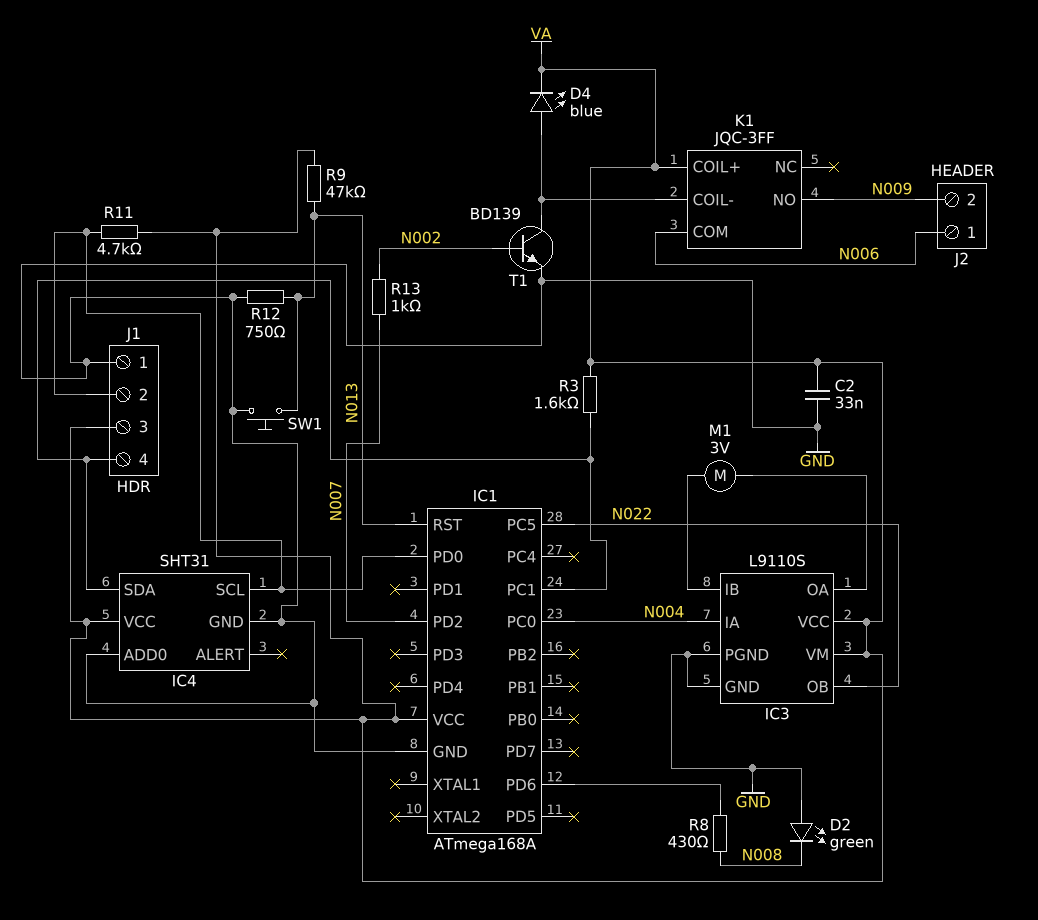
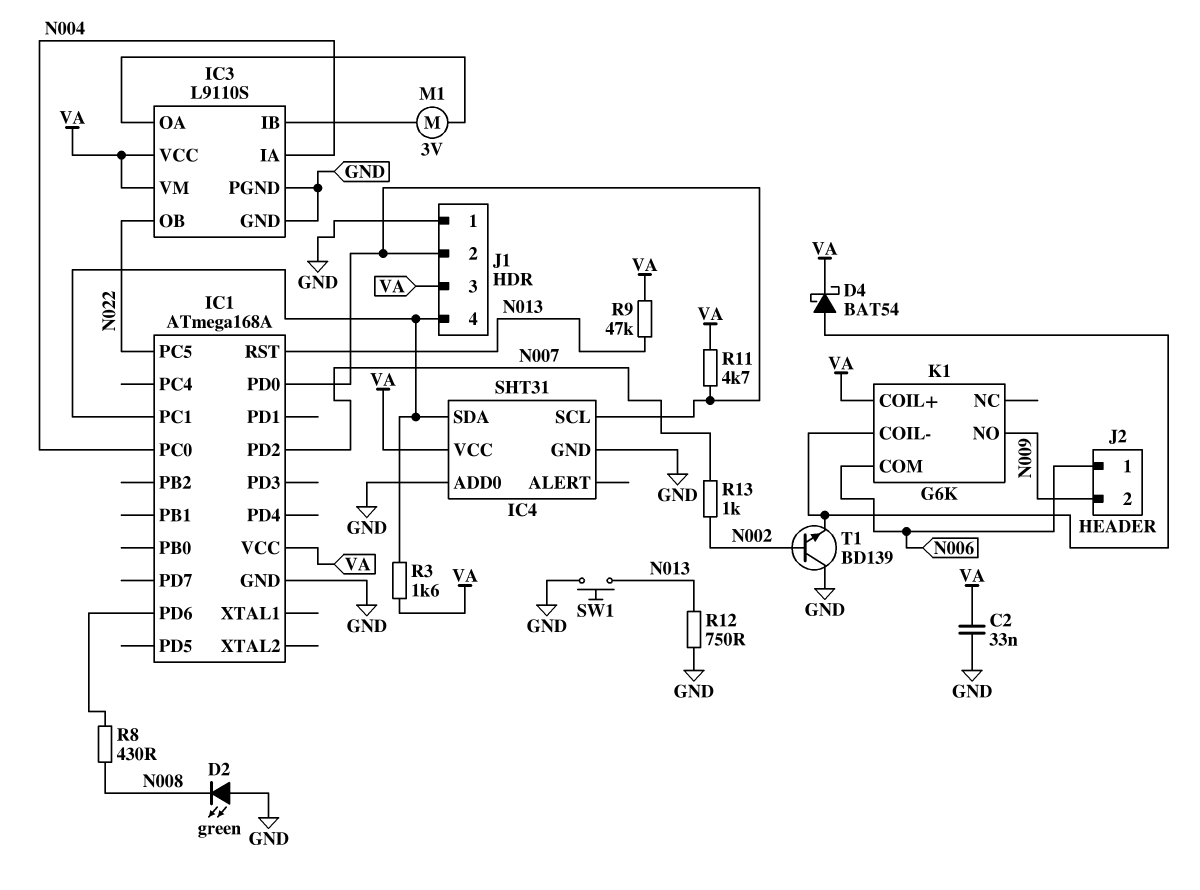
D4: LED blue (A K1/COIL-, K VA) -> schottky BAT54 (A K1/COIL-, K VA)
K1: JQC-3FF -> G6K
T1: NPN BD139 (B N002, C K1/COIL-, E GND) -> NPN BD139 (B N002, C GND, E K1/COIL-)

